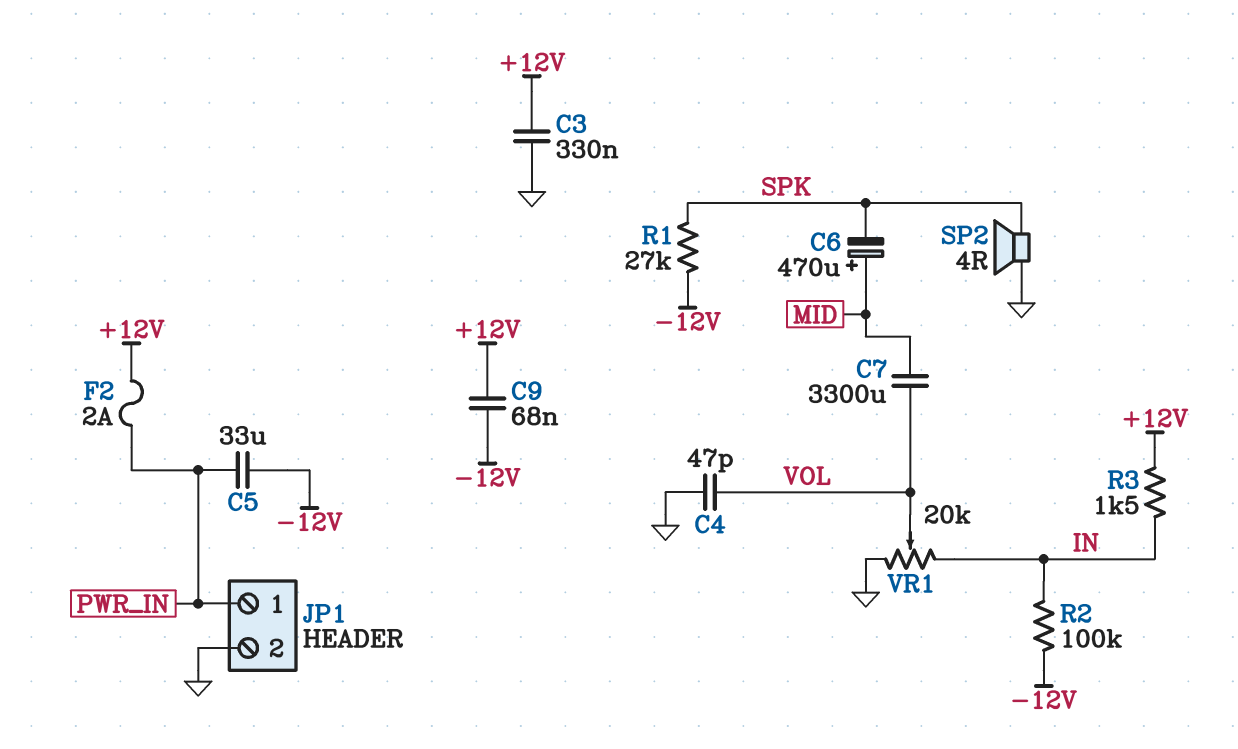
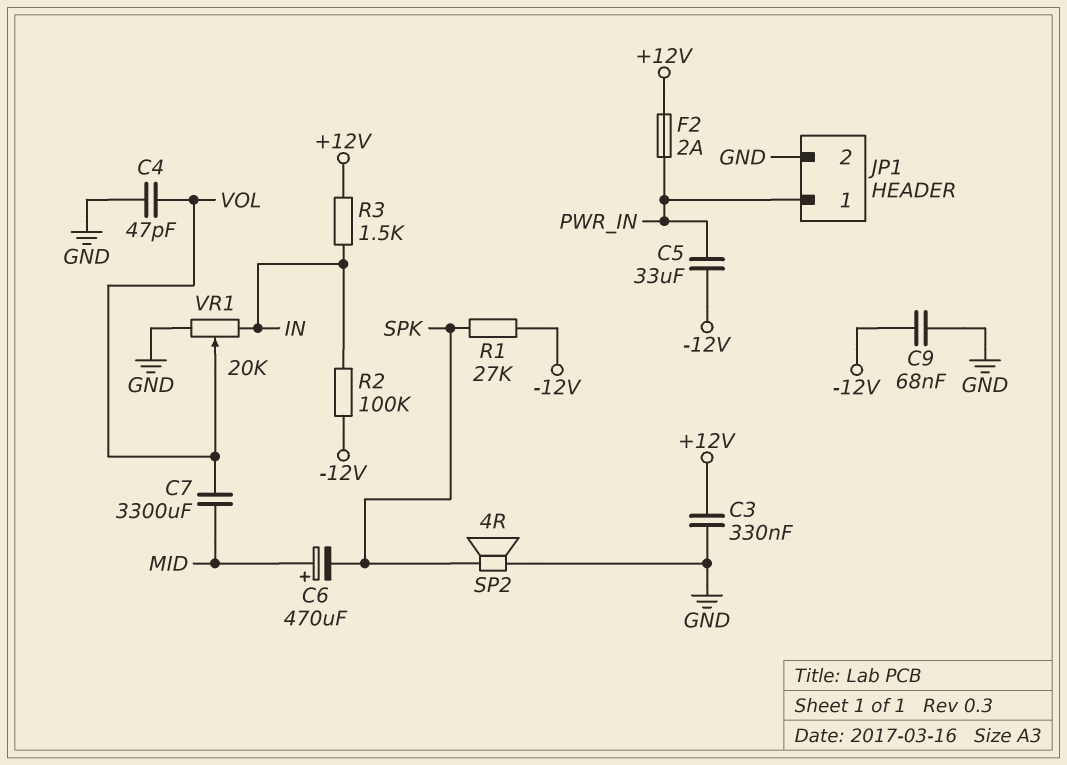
C9: 68nF (+12V, -12V) -> 68nF (-12V, GND)

